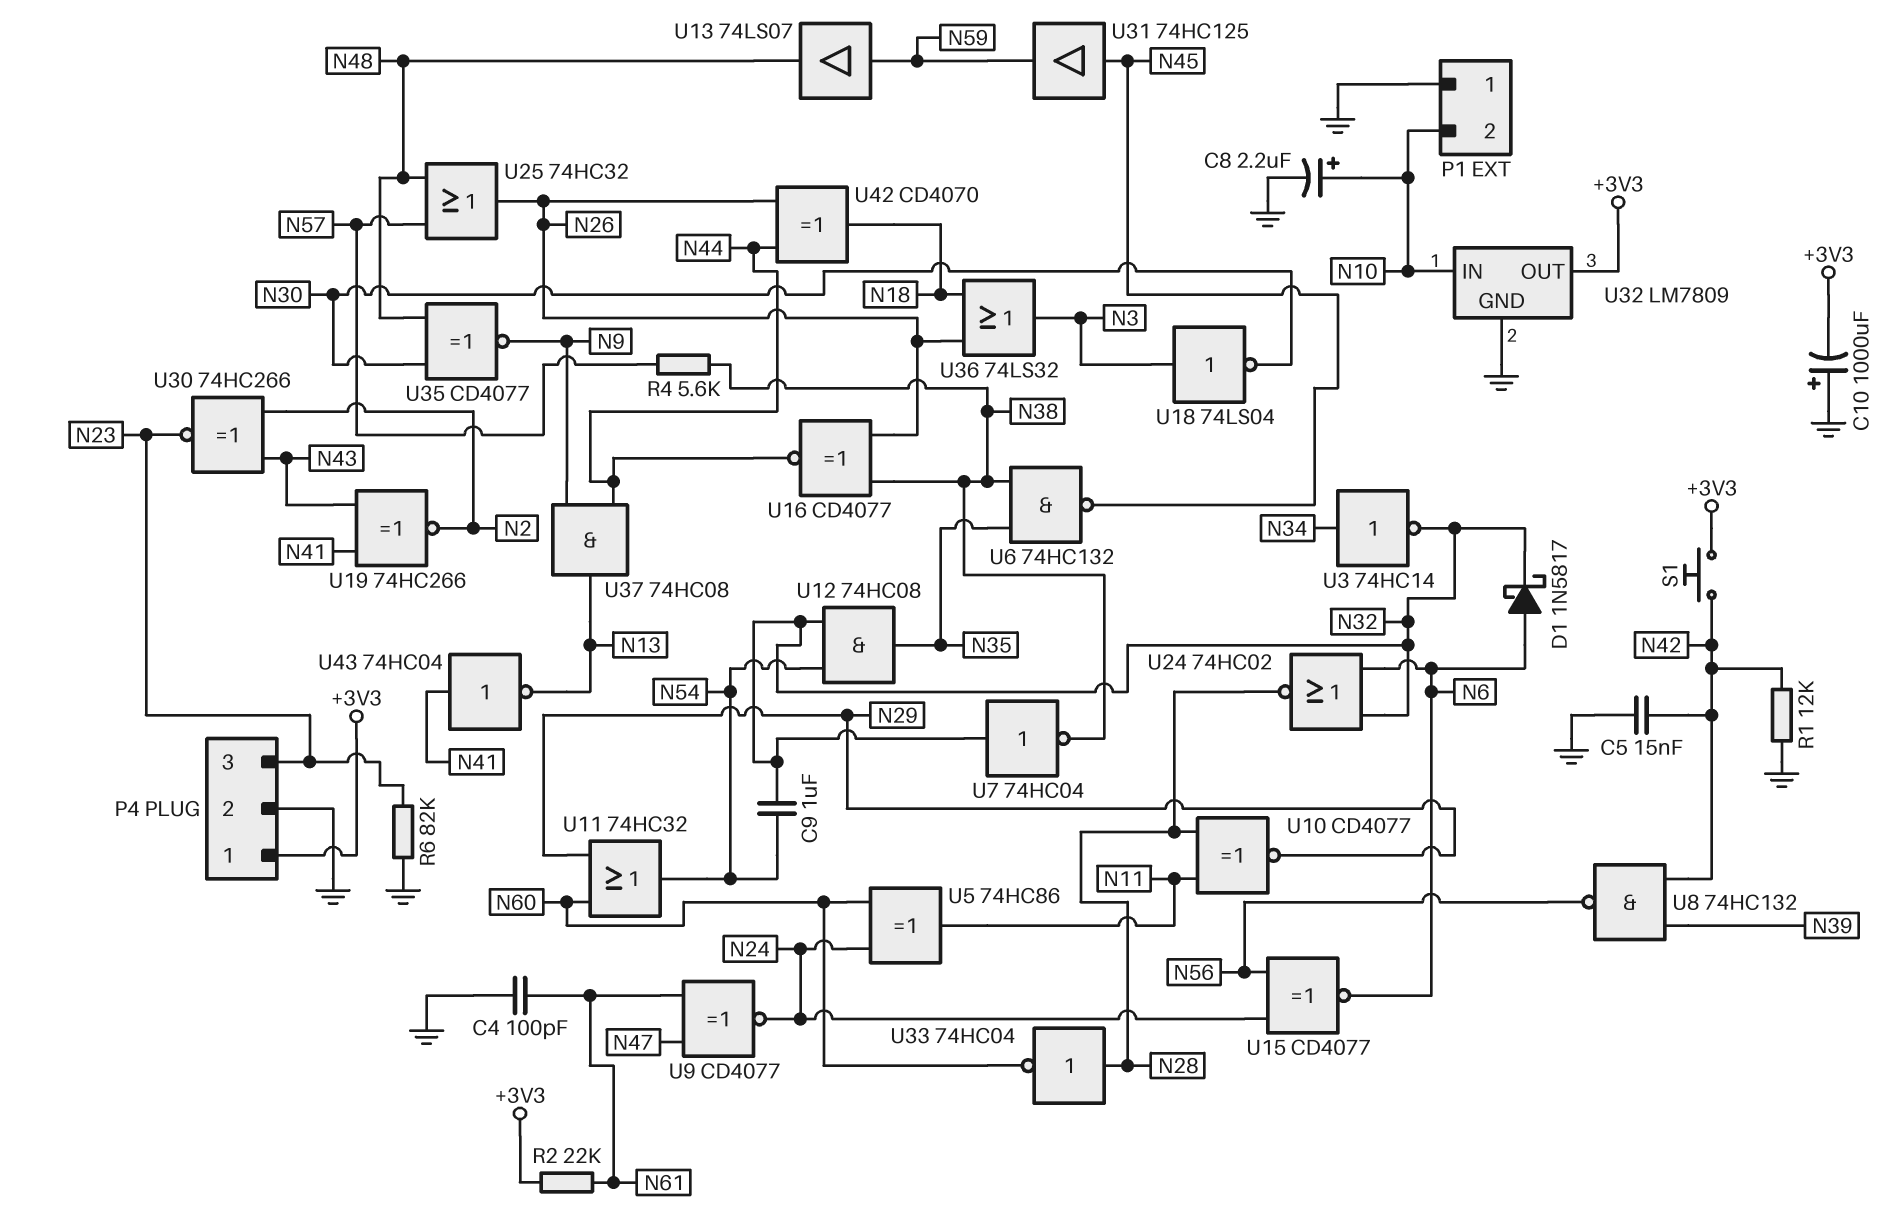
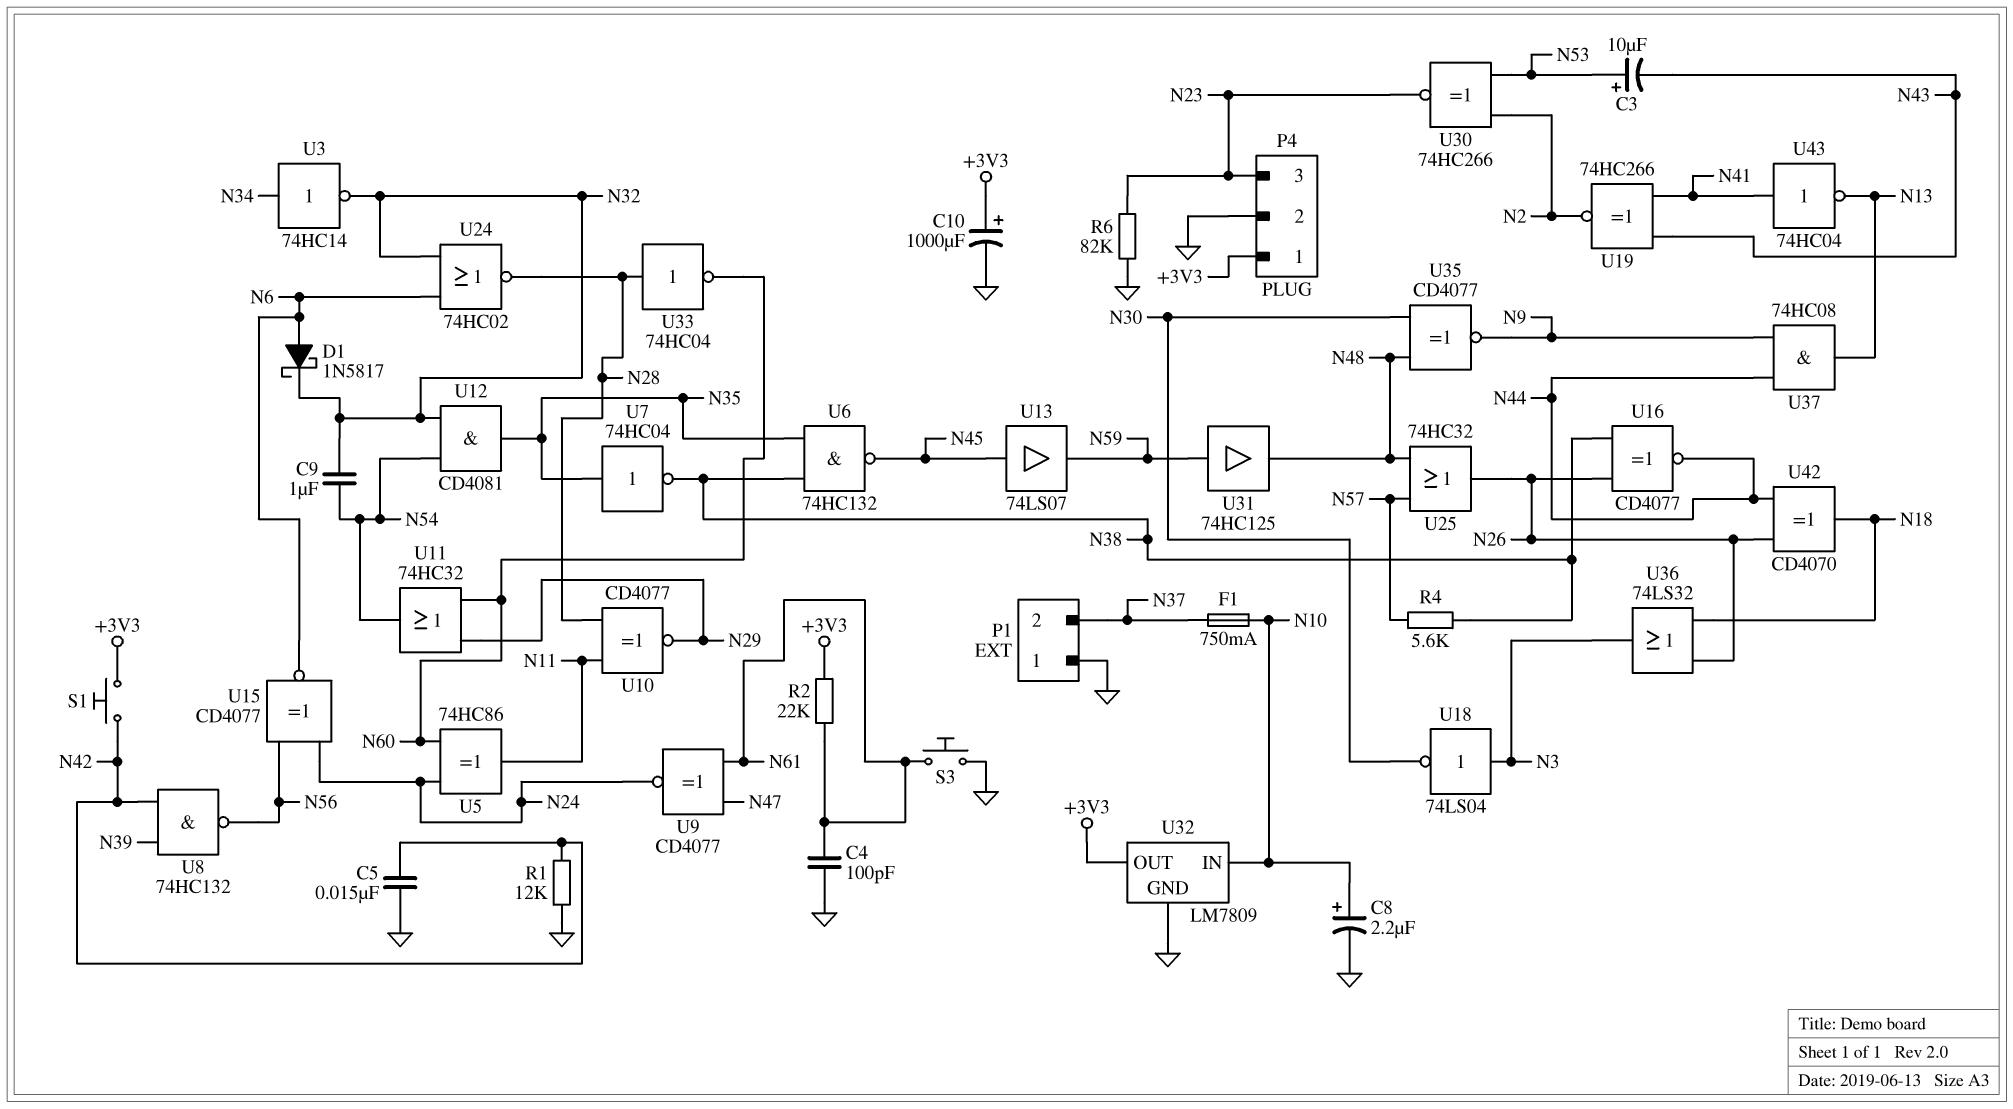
C3: none -> 10uF (plus N53, minus N43)
C10: 1000uF (plus GND, minus +3V3) -> 1000uF (plus +3V3, minus GND)
F1: none -> 750mA (N10, N37)
P1 pin 2: N10 -> N37
S3: none -> button (GND, N61)
U7: NOT 74HC04 (in N32, out N38) -> NOT 74HC04 (in N35, out N38)
U12: AND 74HC08 (in N32, in N54, out N35) -> AND CD4081 (in N32, in N54, out N35)
U13: buffer 74LS07 (in N59, out N48) -> buffer 74LS07 (in N45, out N59)
U30: XNOR 74HC266 (in N2, in N43, out N23) -> XNOR 74HC266 (in N2, in N53, out N23)
U31: buffer 74HC125 (in N45, out N59) -> buffer 74HC125 (in N59, out N48)

